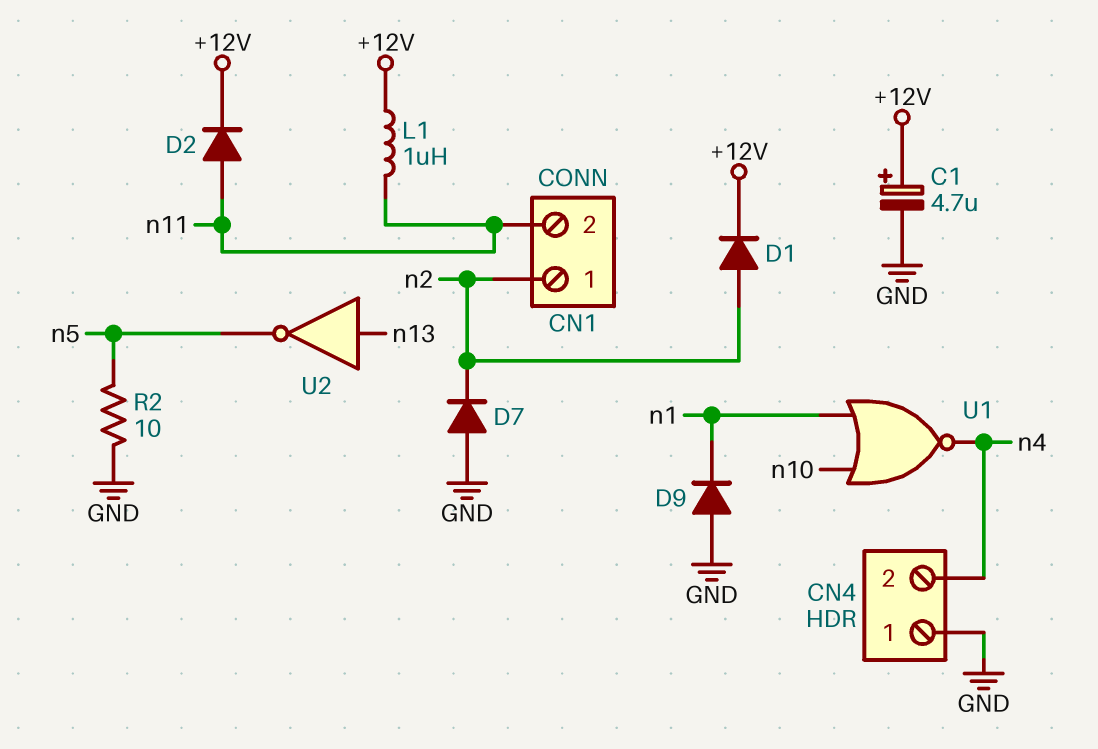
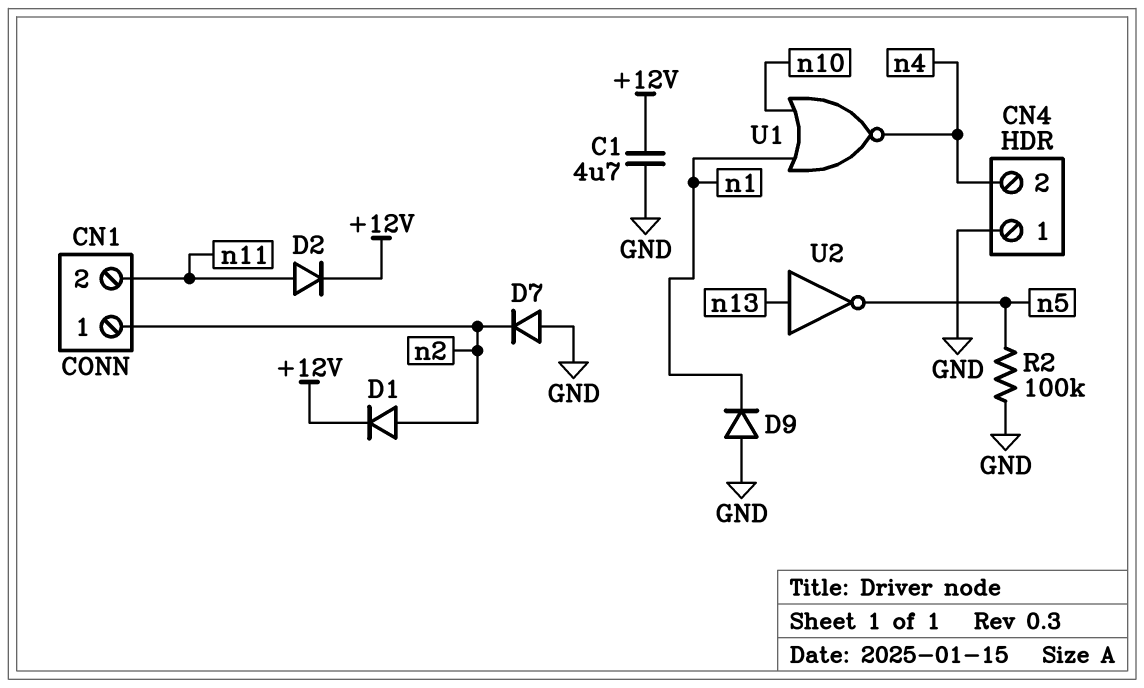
C1: 4.7uF (plus +12V, minus GND) -> 4.7uF (+12V, GND)
L1: 1uH (+12V, n11) -> none
R2: 10 (GND, n5) -> 100k (GND, n5)

